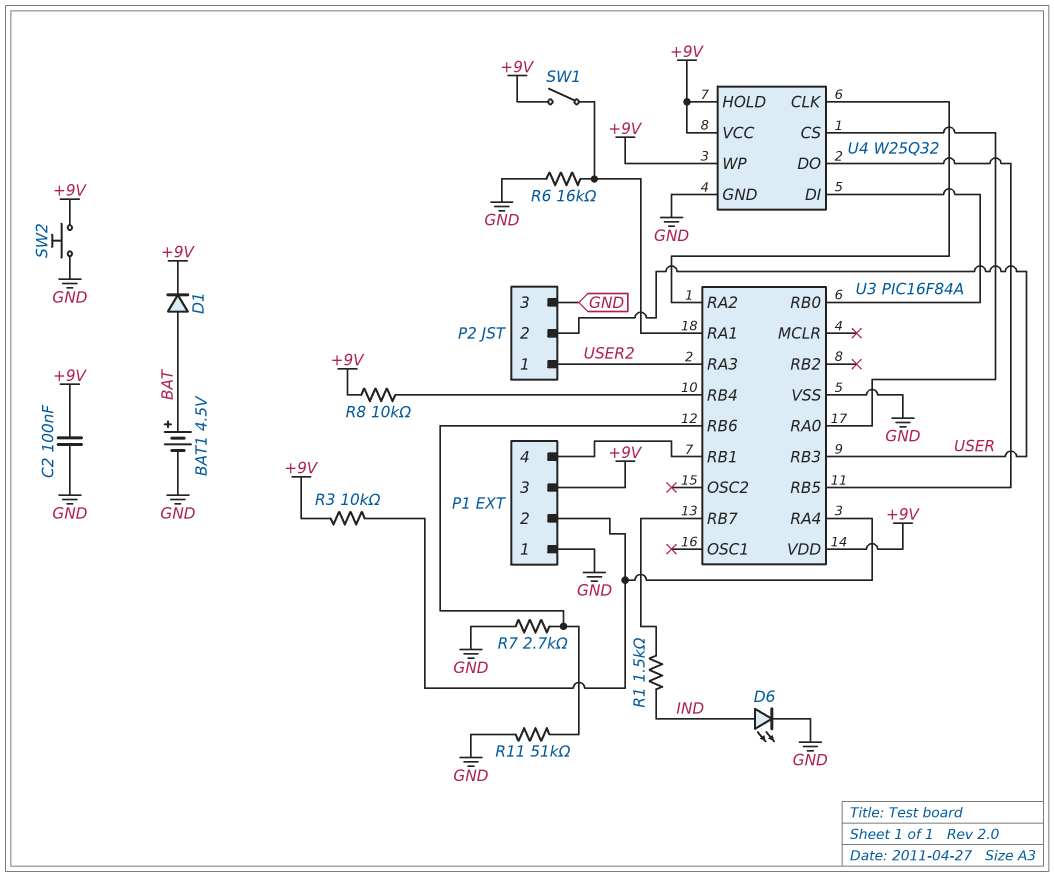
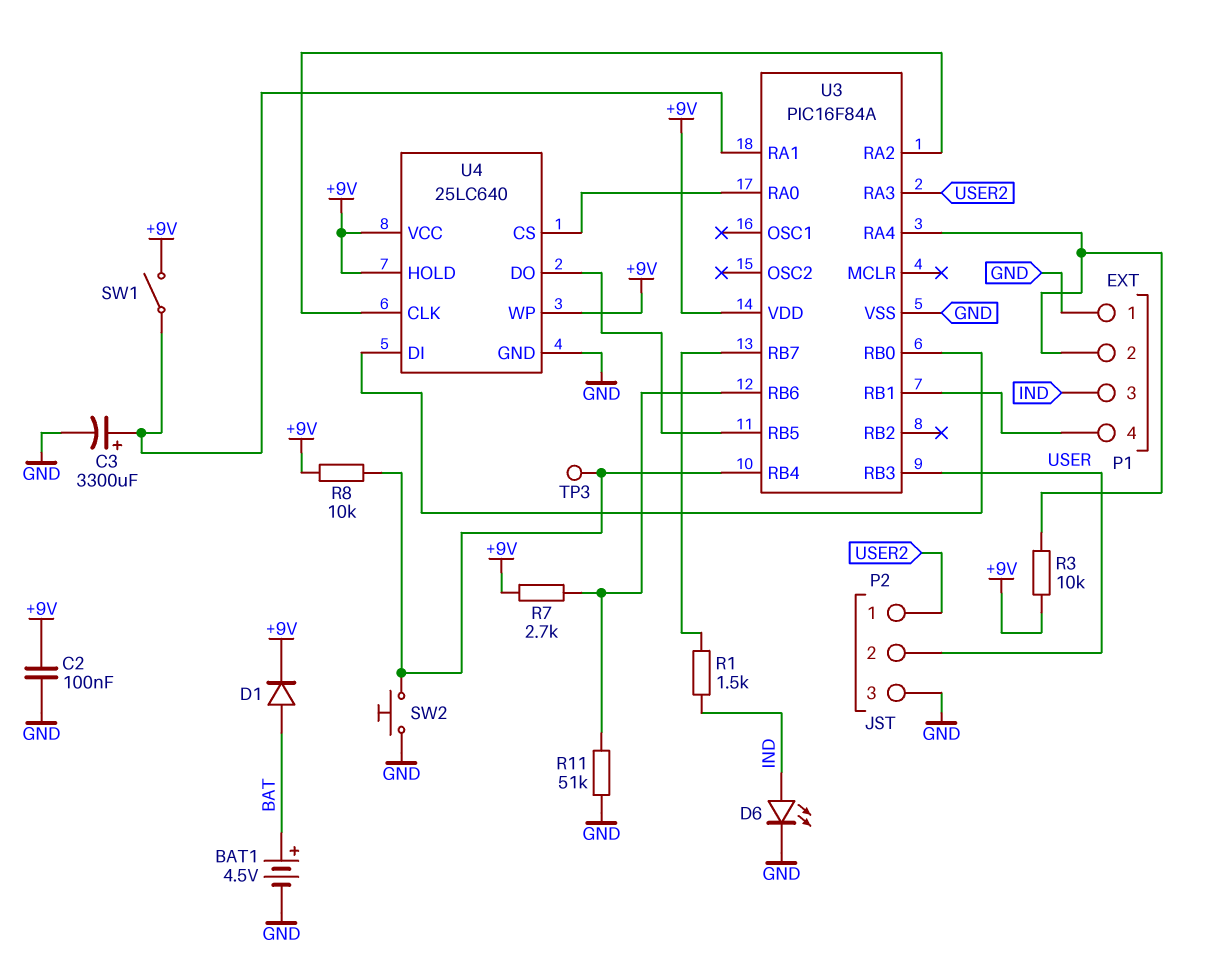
C3: none -> 3300uF (plus U3/RA1, minus GND)
P1 pin 3: +9V -> IND
R6: 16k (GND, U3/RA1) -> none
R7: 2.7k (GND, U3/RB6) -> 2.7k (+9V, U3/RB6)
SW2: button (+9V, GND) -> button (GND, U3/RB4)
TP3: none -> test point (U3/RB4)
U4: W25Q32 -> 25LC640

